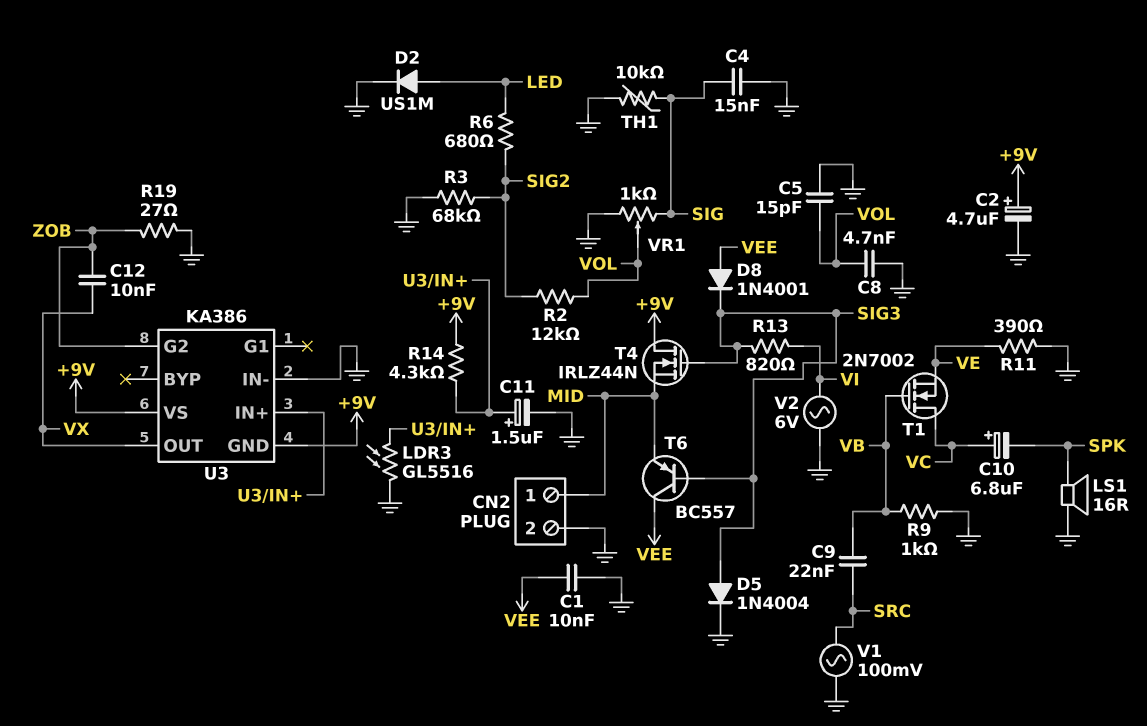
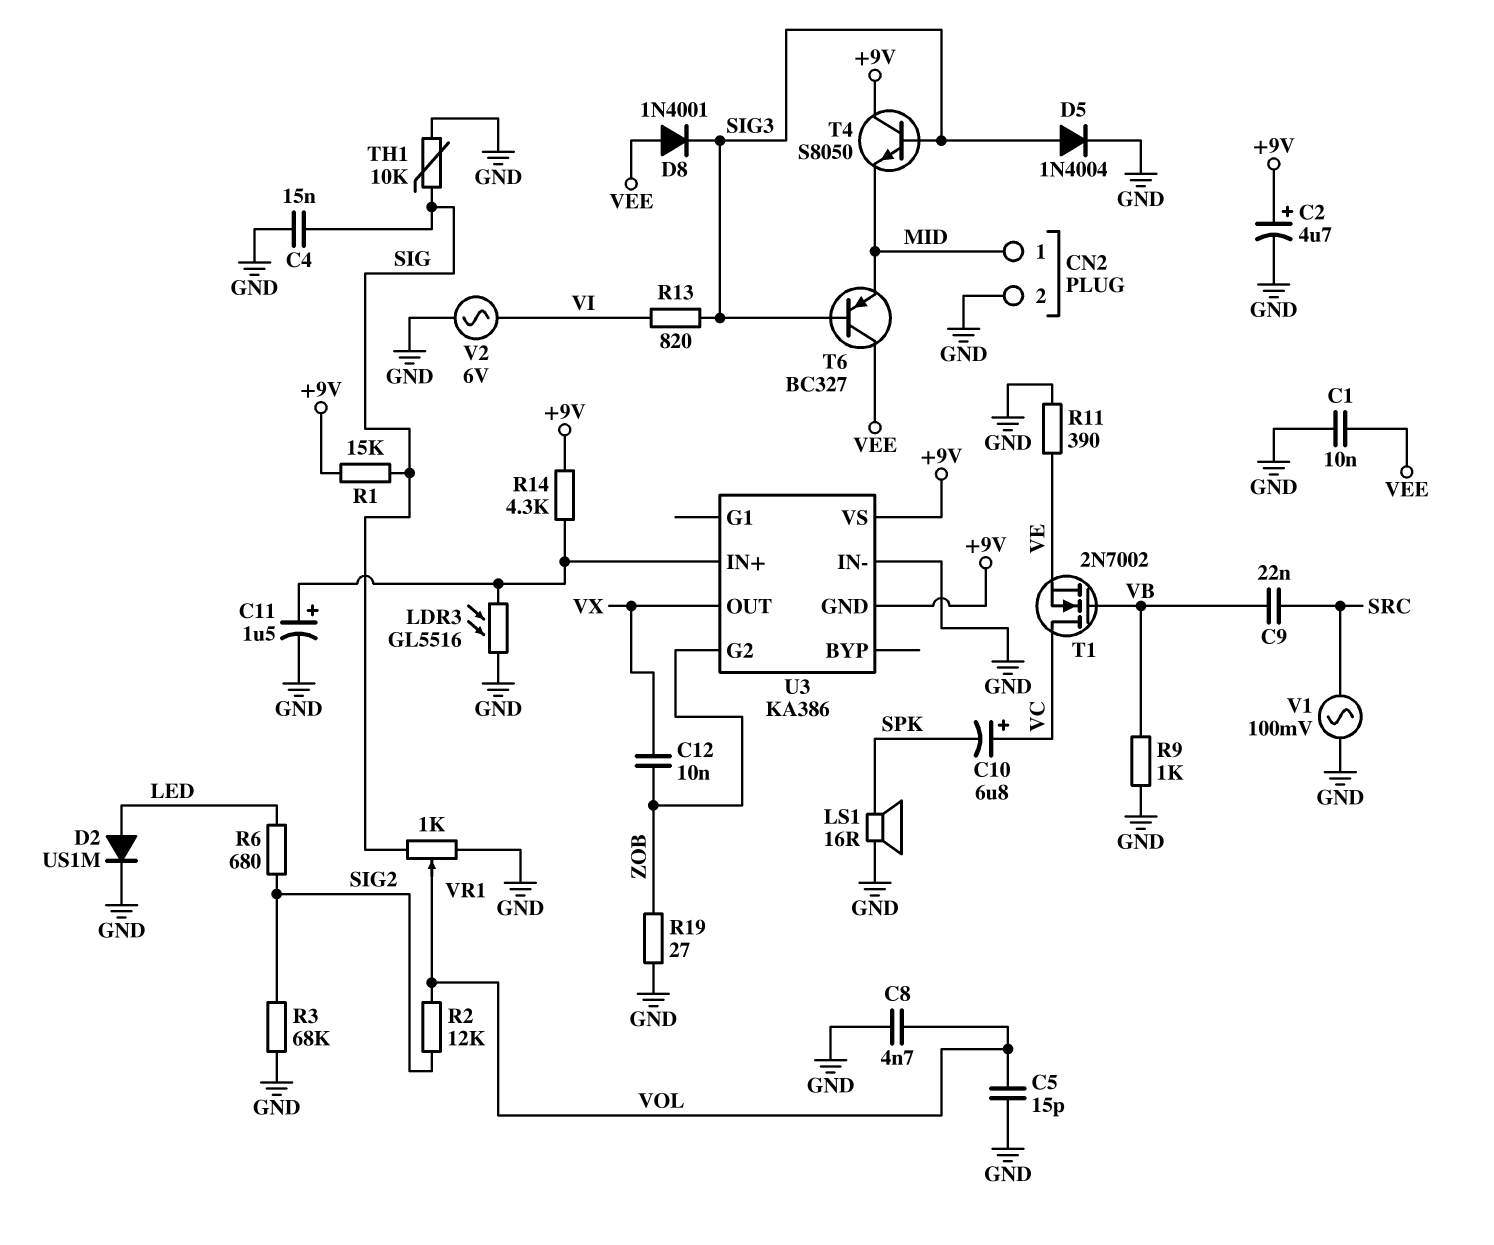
R1: none -> 15k (+9V, SIG)
T4: NMOS IRLZ44N (G SIG3, D +9V, S MID) -> NPN S8050 (B SIG3, C +9V, E MID)
T6: PNP BC557 (B SIG3, C VEE, E MID) -> PNP BC327 (B SIG3, C VEE, E MID)

